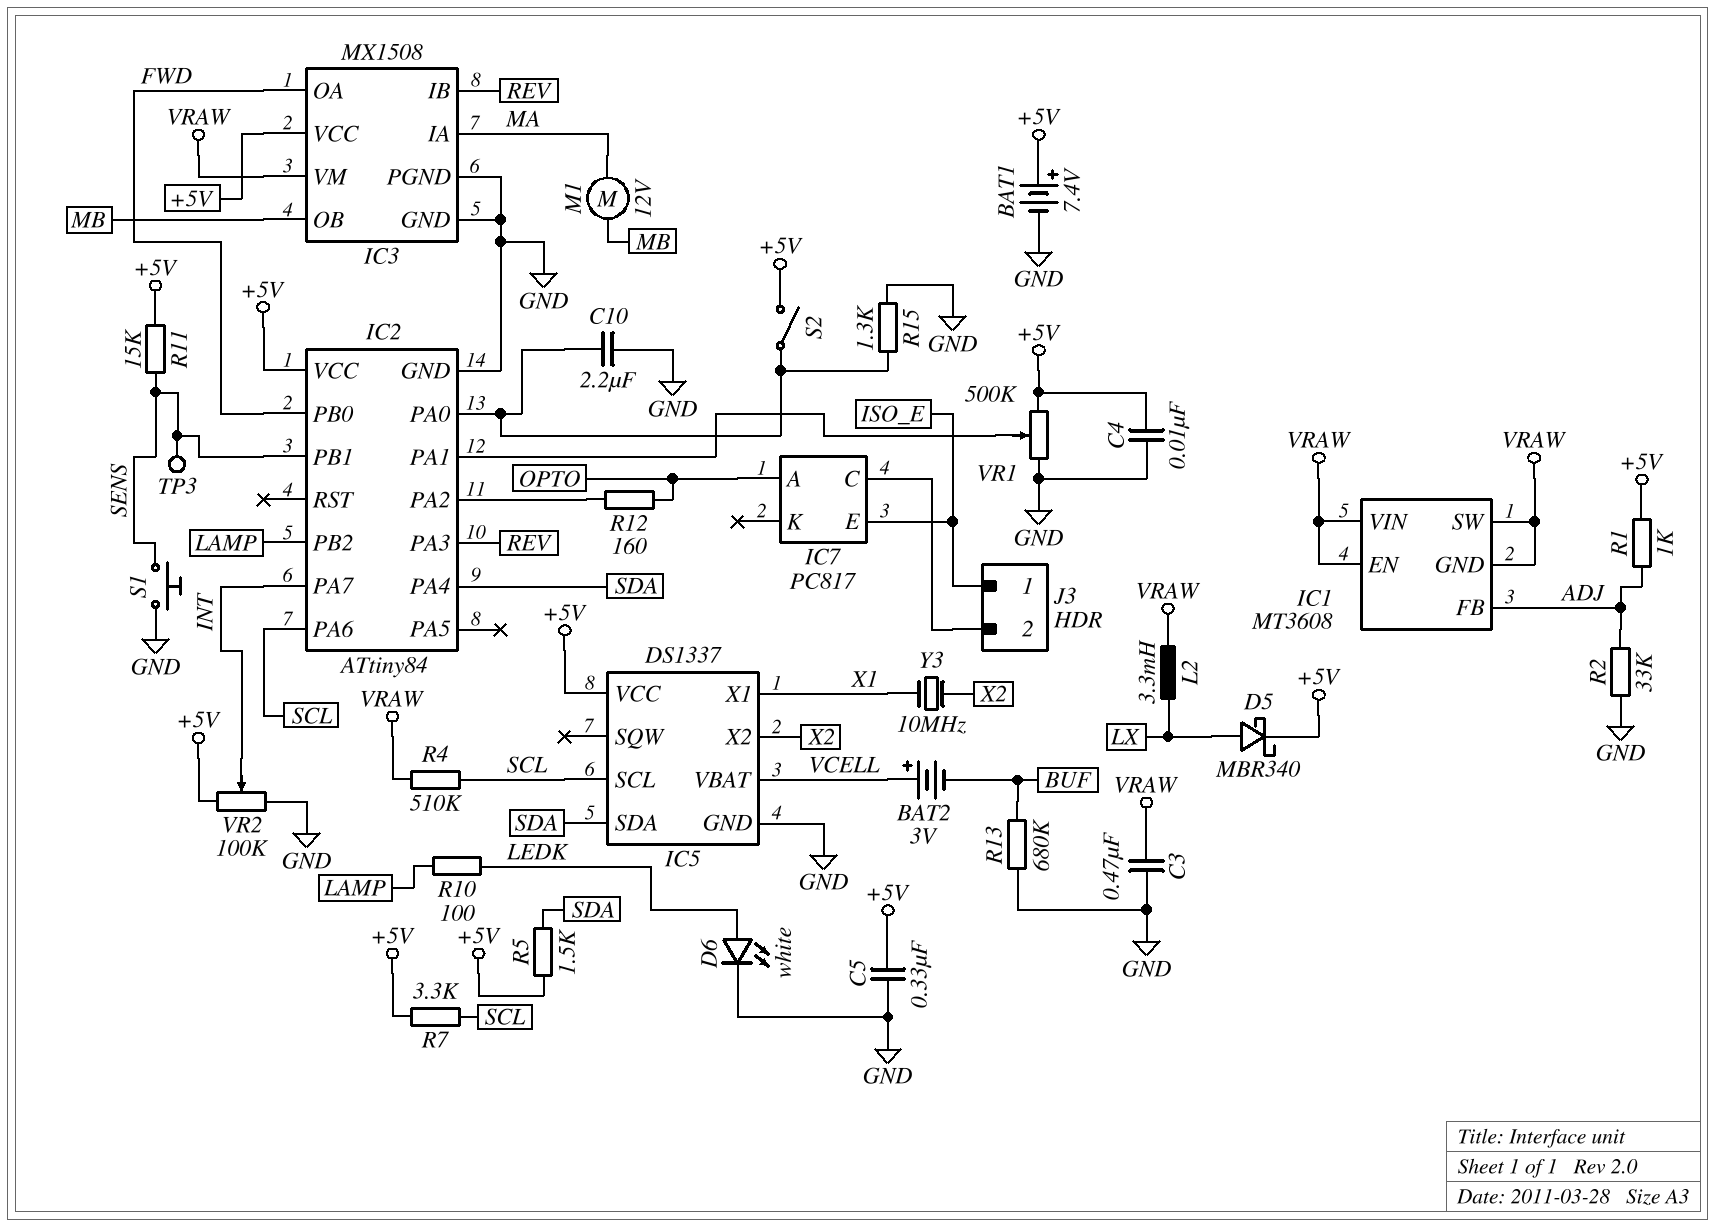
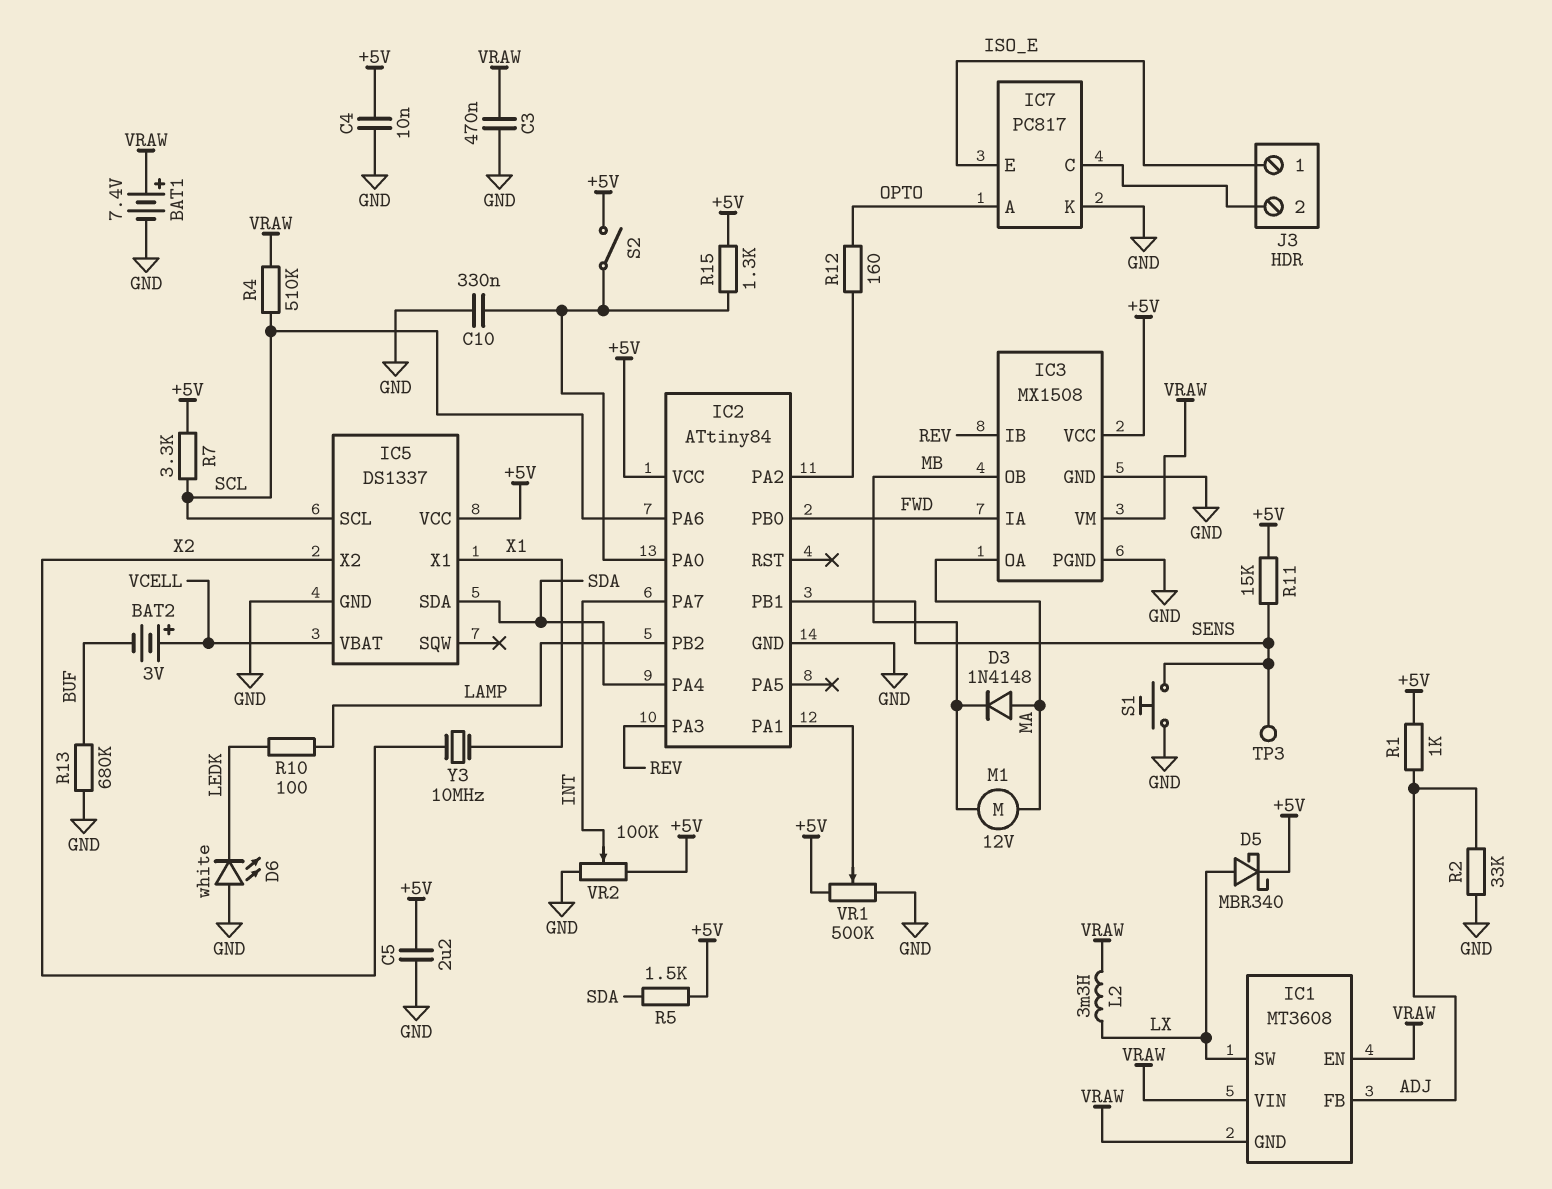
BAT1: 7.4V (plus +5V, minus GND) -> 7.4V (plus VRAW, minus GND)
C5: 330nF (+5V, GND) -> 2.2uF (+5V, GND)
C10: 2.2uF (GND, IC2/PA0) -> 330nF (GND, IC2/PA0)
D3: none -> diode 1N4148 (A MA, K MB)
D6: LED white (A LEDK, K GND) -> LED white (A GND, K LEDK)
IC1 pin SW: VRAW -> LX
IC3 pin IA: MA -> FWD
IC3 pin OA: FWD -> MA
IC7 pin K: none -> GND
R15: 1.3k (GND, IC2/PA0) -> 1.3k (+5V, IC2/PA0)

